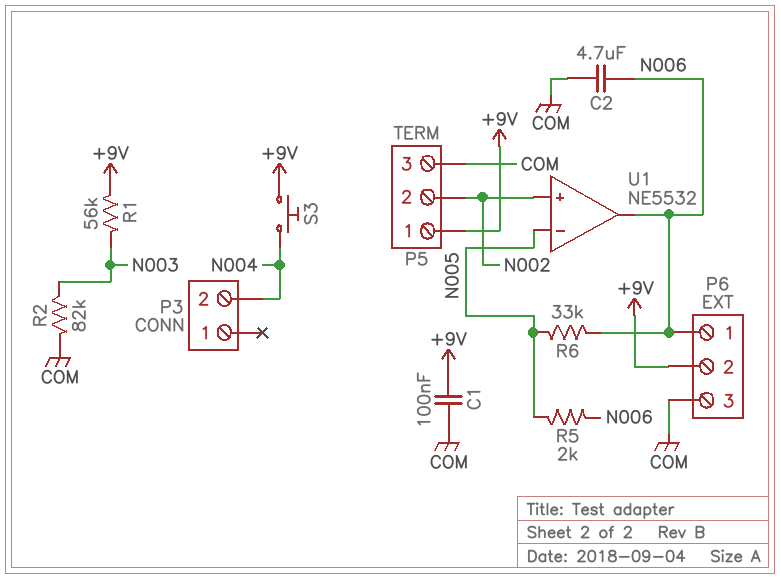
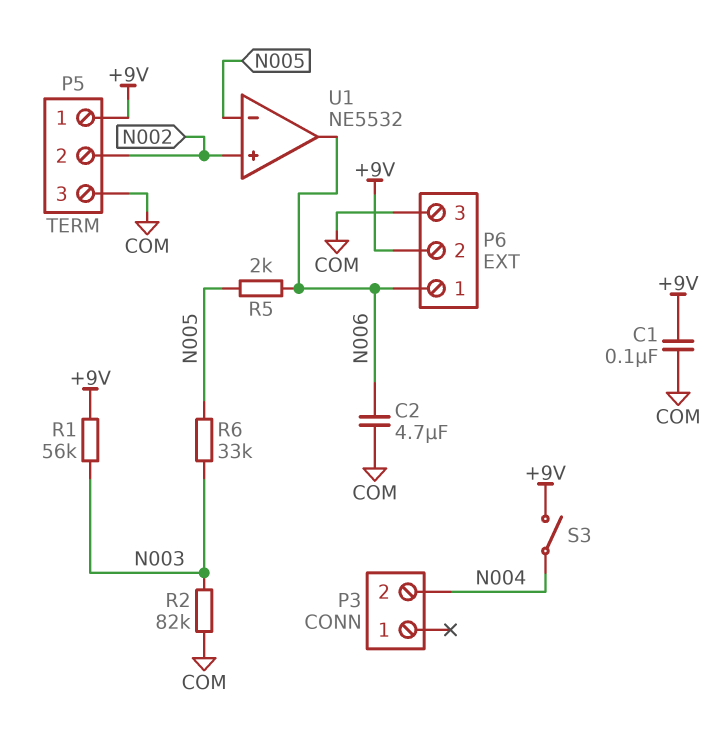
R6: 33k (N005, N006) -> 33k (N003, N005)
S3: button (+9V, N004) -> switch (+9V, N004)

